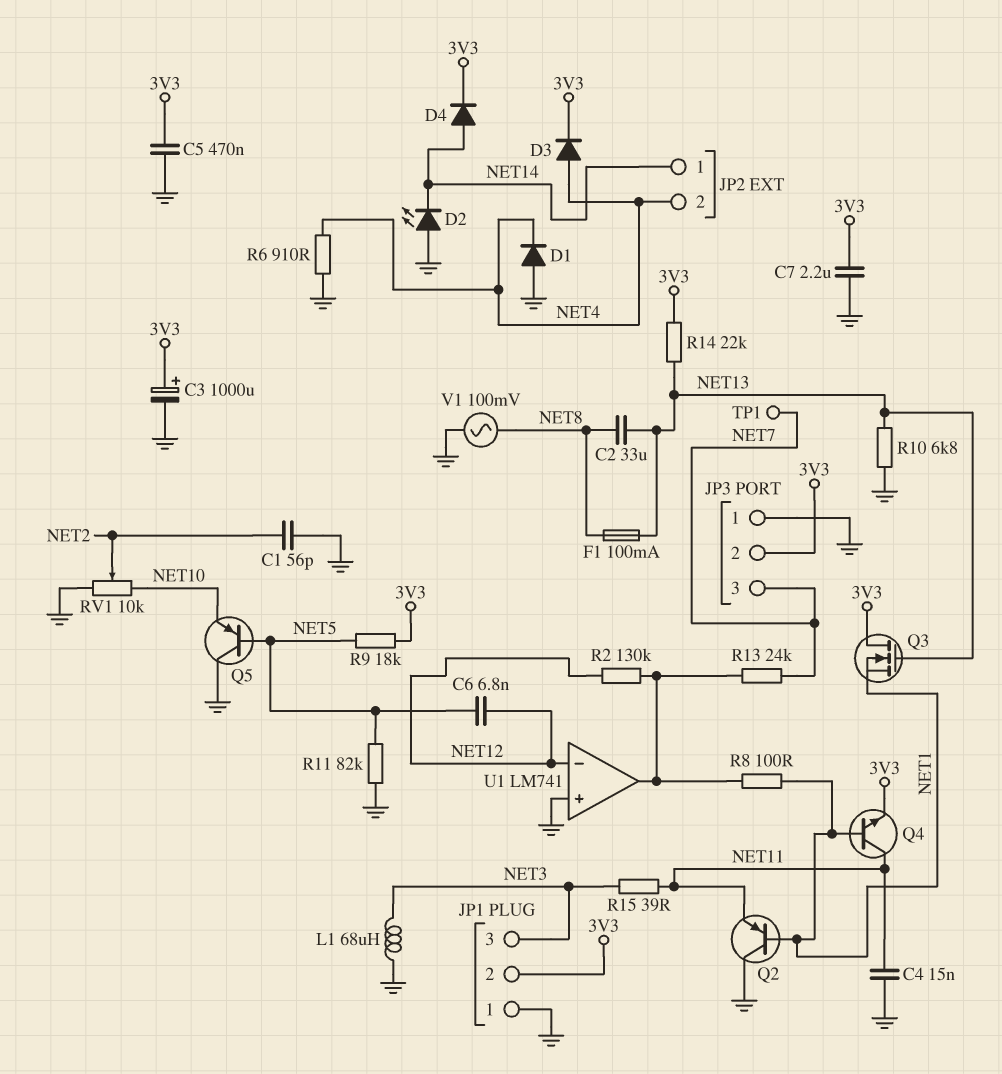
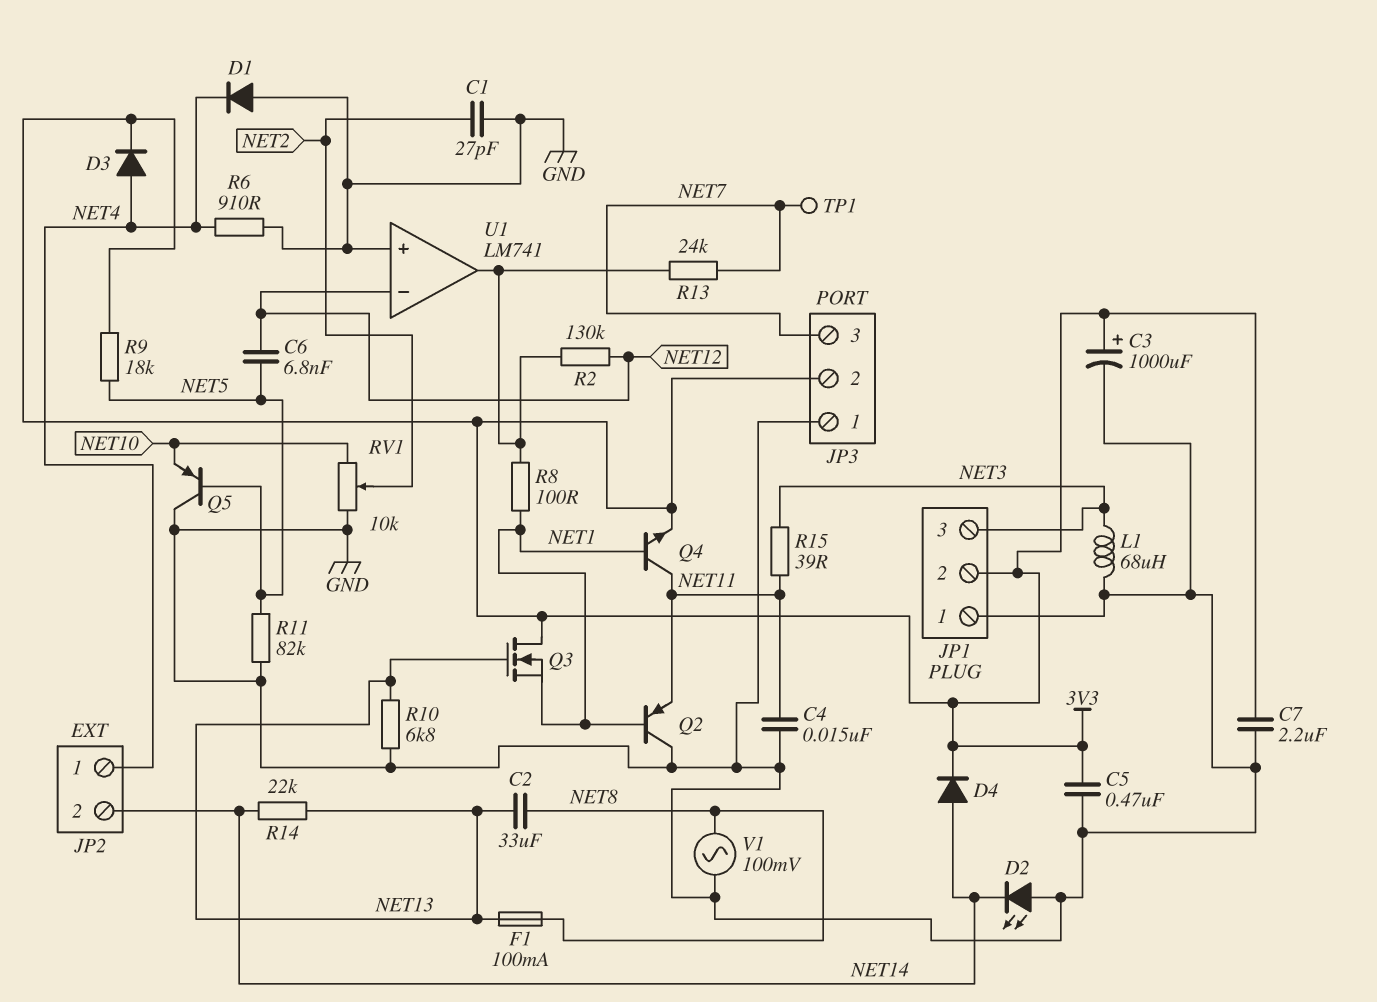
C1: 56pF (GND, NET2) -> 27pF (GND, NET2)
JP2 pin 1: NET14 -> NET4
JP2 pin 2: NET4 -> NET14
R14: 22k (3V3, NET13) -> 22k (NET13, NET14)

